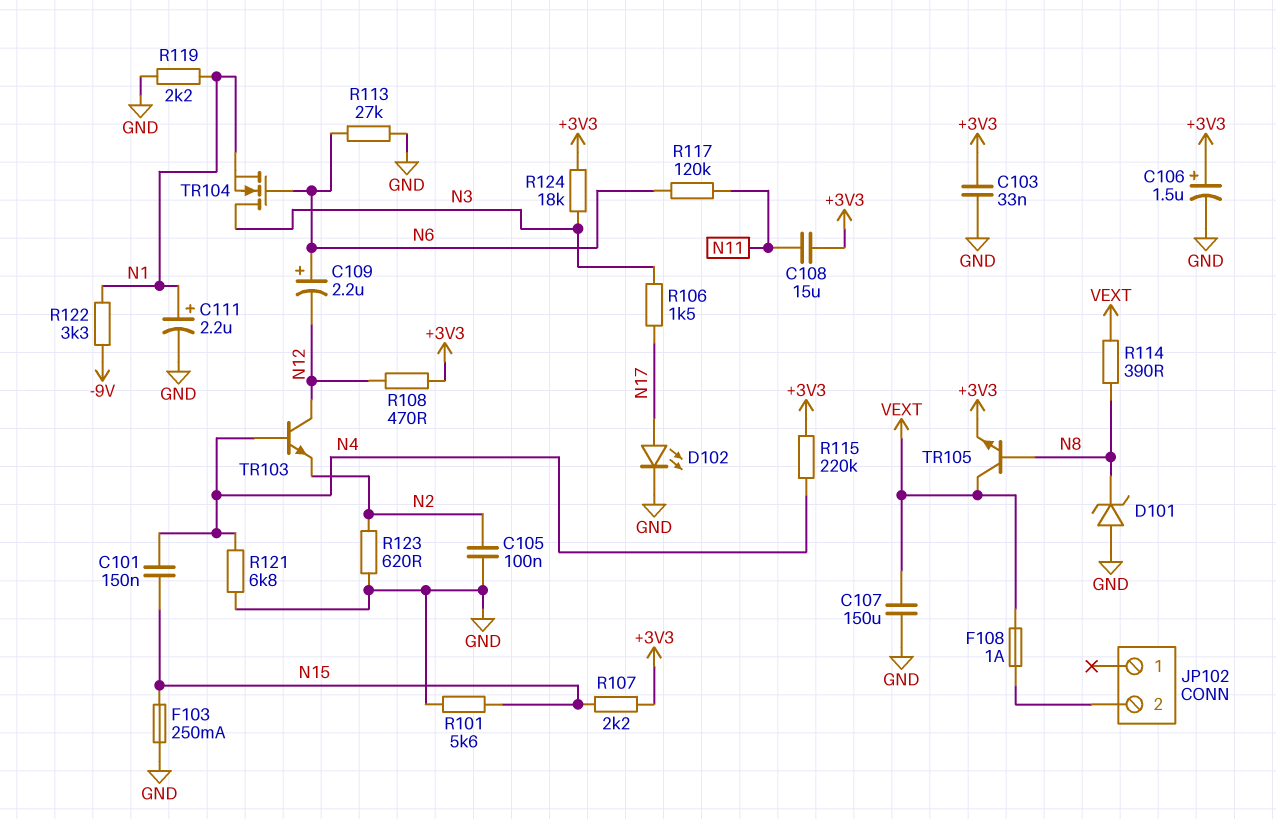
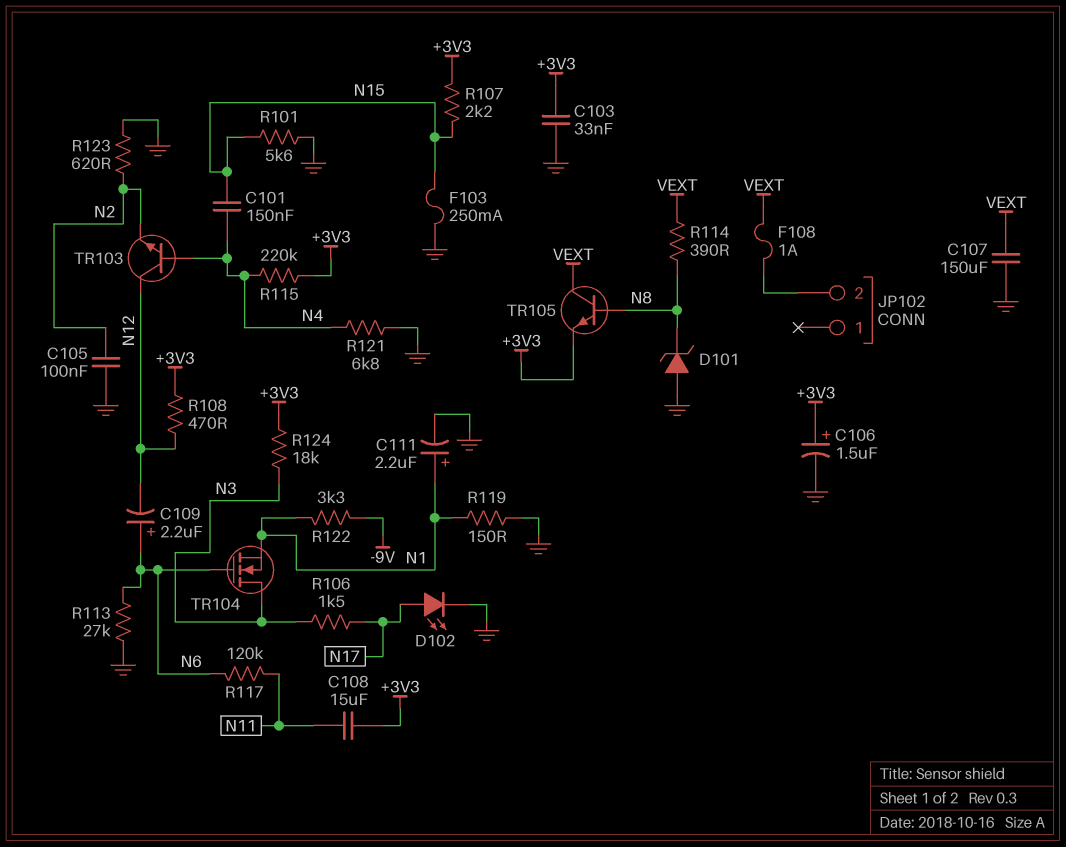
R119: 2.2k (GND, N1) -> 150 (GND, N1)

